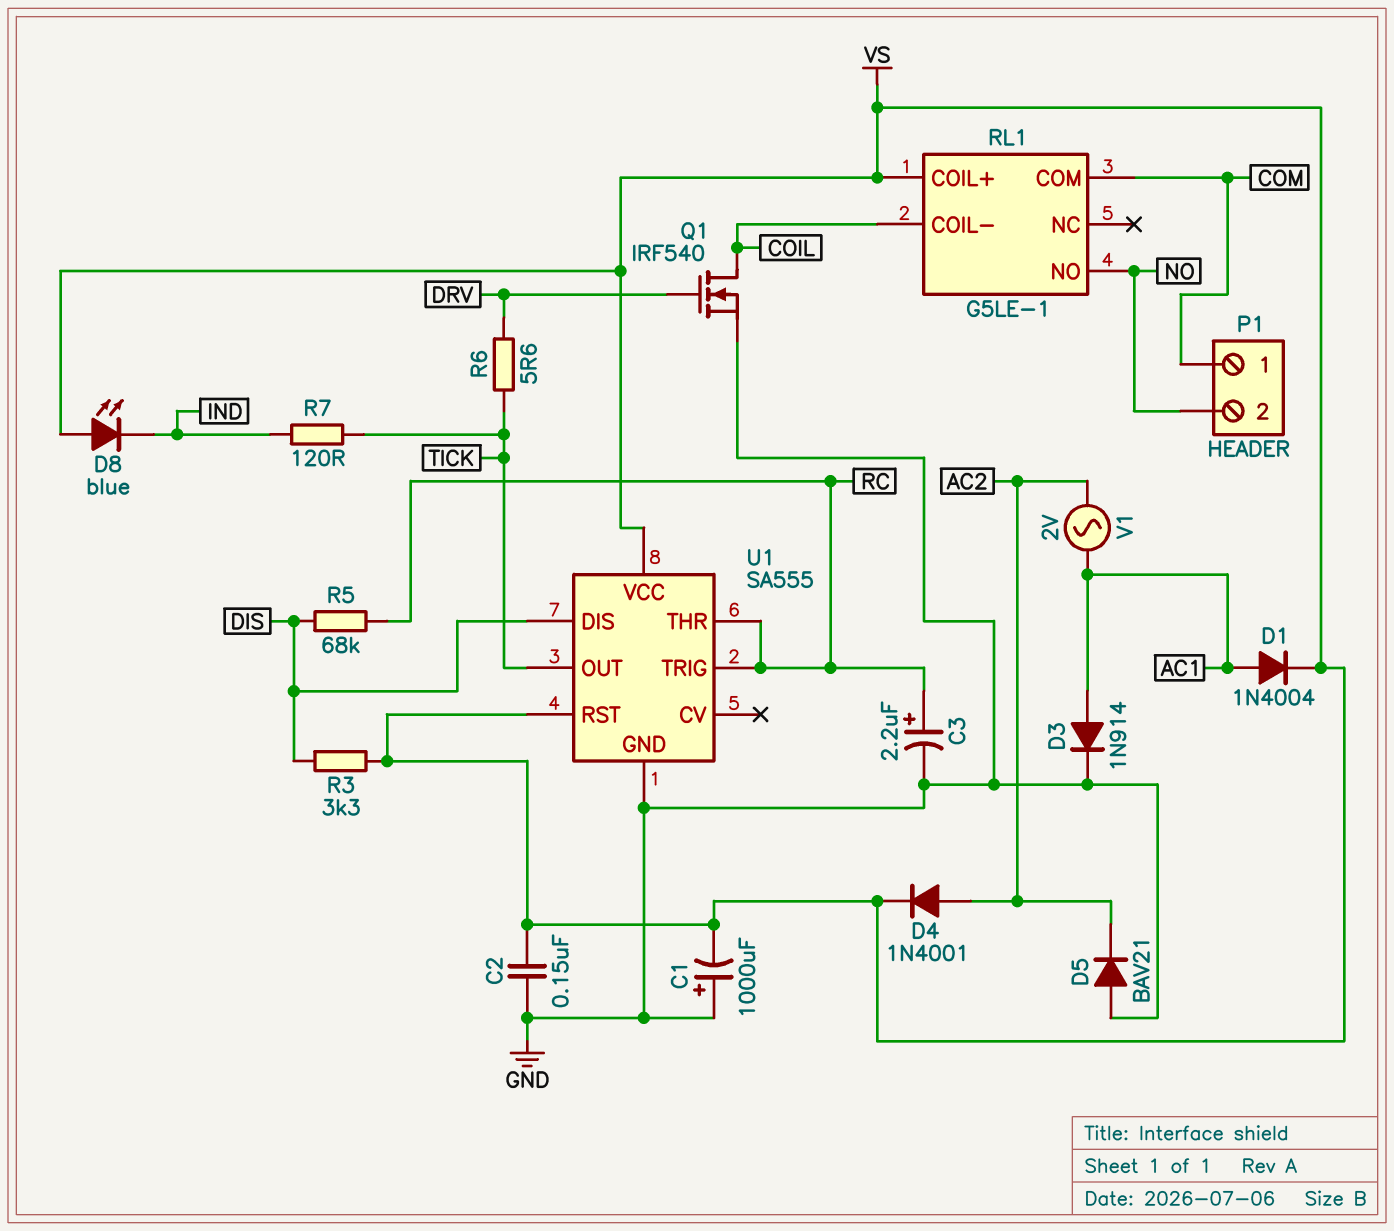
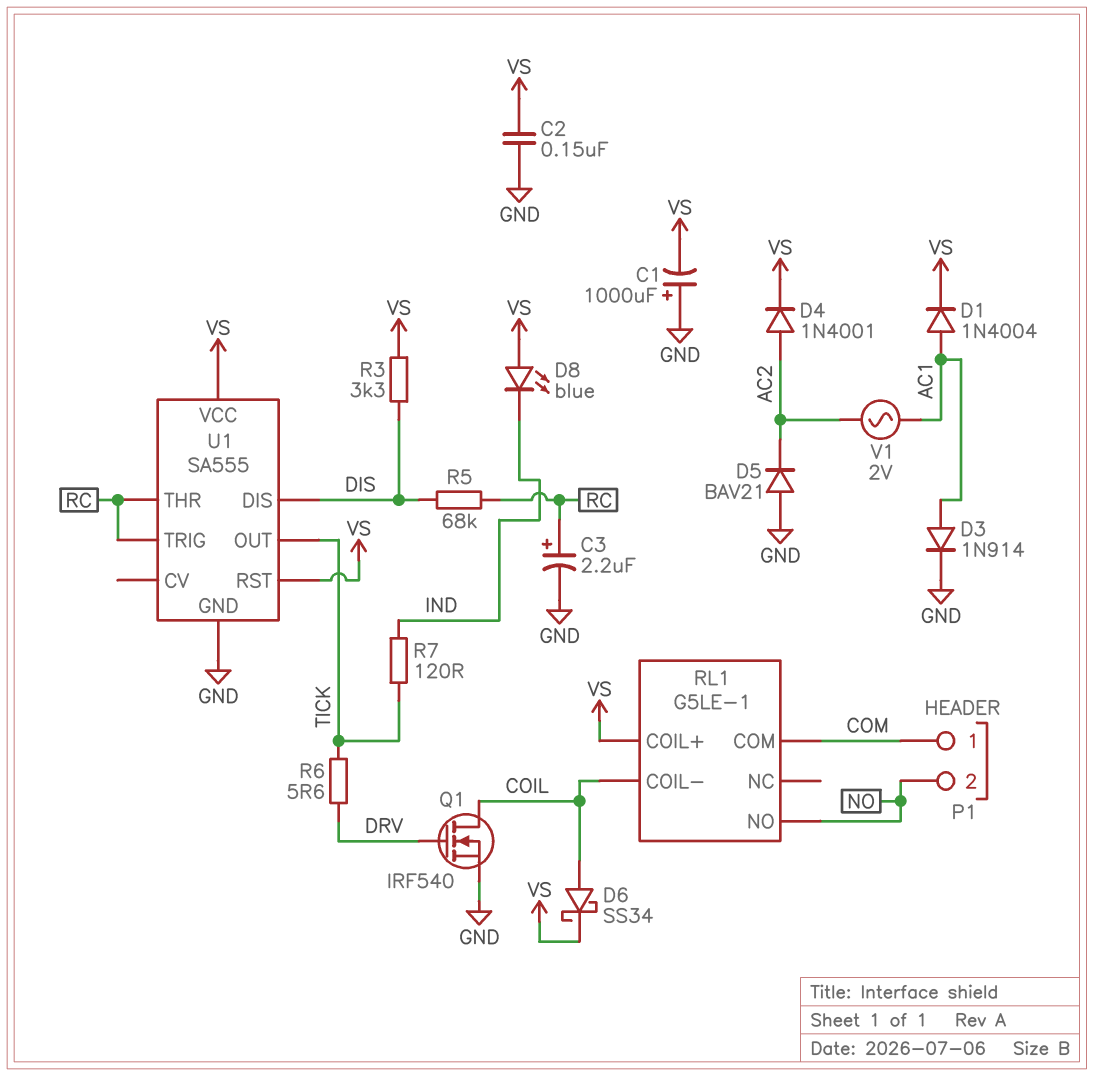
D6: none -> schottky SS34 (A COIL, K VS)

